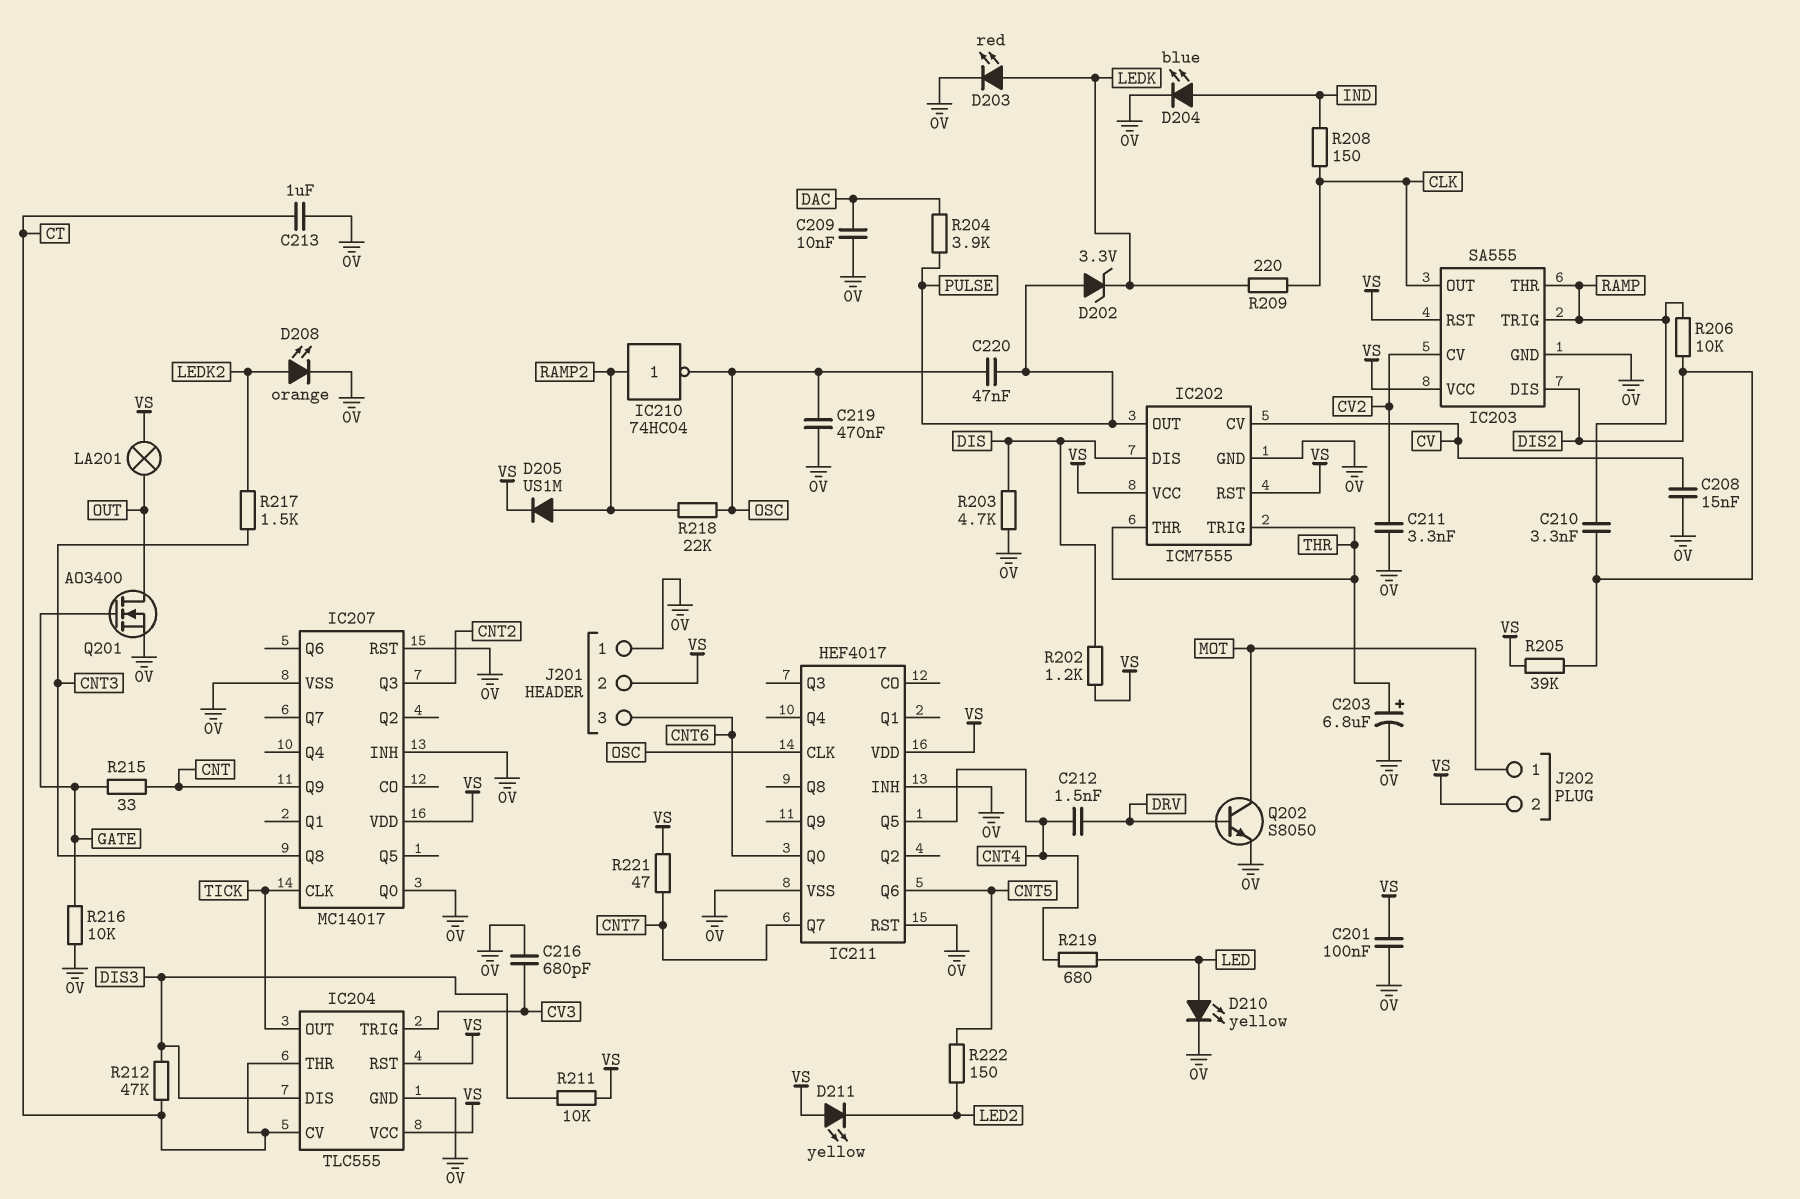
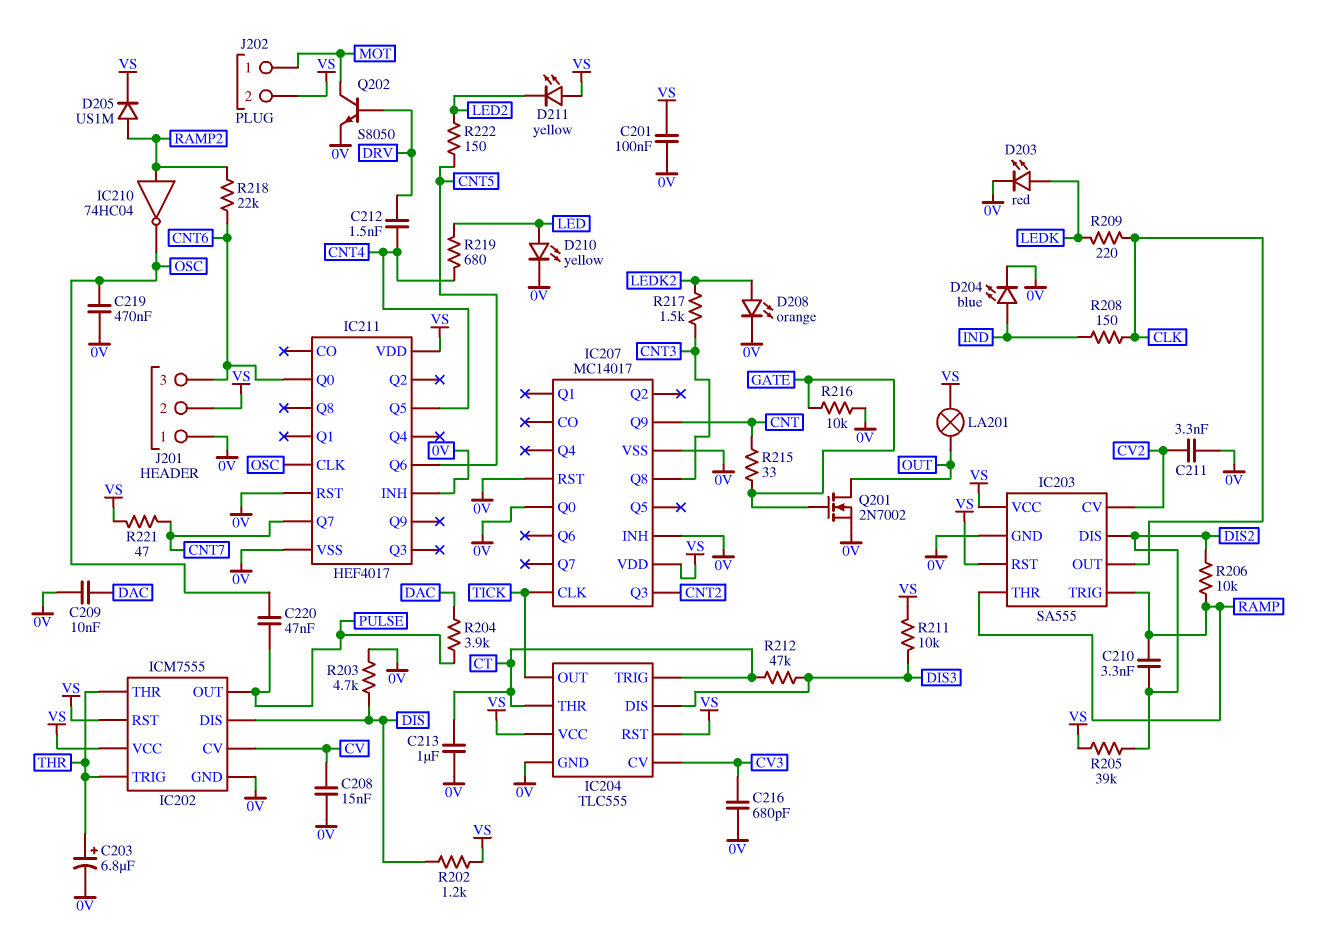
D202: zener 3.3V (A PULSE, K LEDK) -> none
IC204 pin CV: CT -> CV3
IC204 pin TRIG: CV3 -> CT
Q201: NMOS AO3400 (G GATE, D OUT, S 0V) -> NMOS 2N7002 (G GATE, D OUT, S 0V)
R218: 22k (OSC, RAMP2) -> 22k (CNT6, RAMP2)

